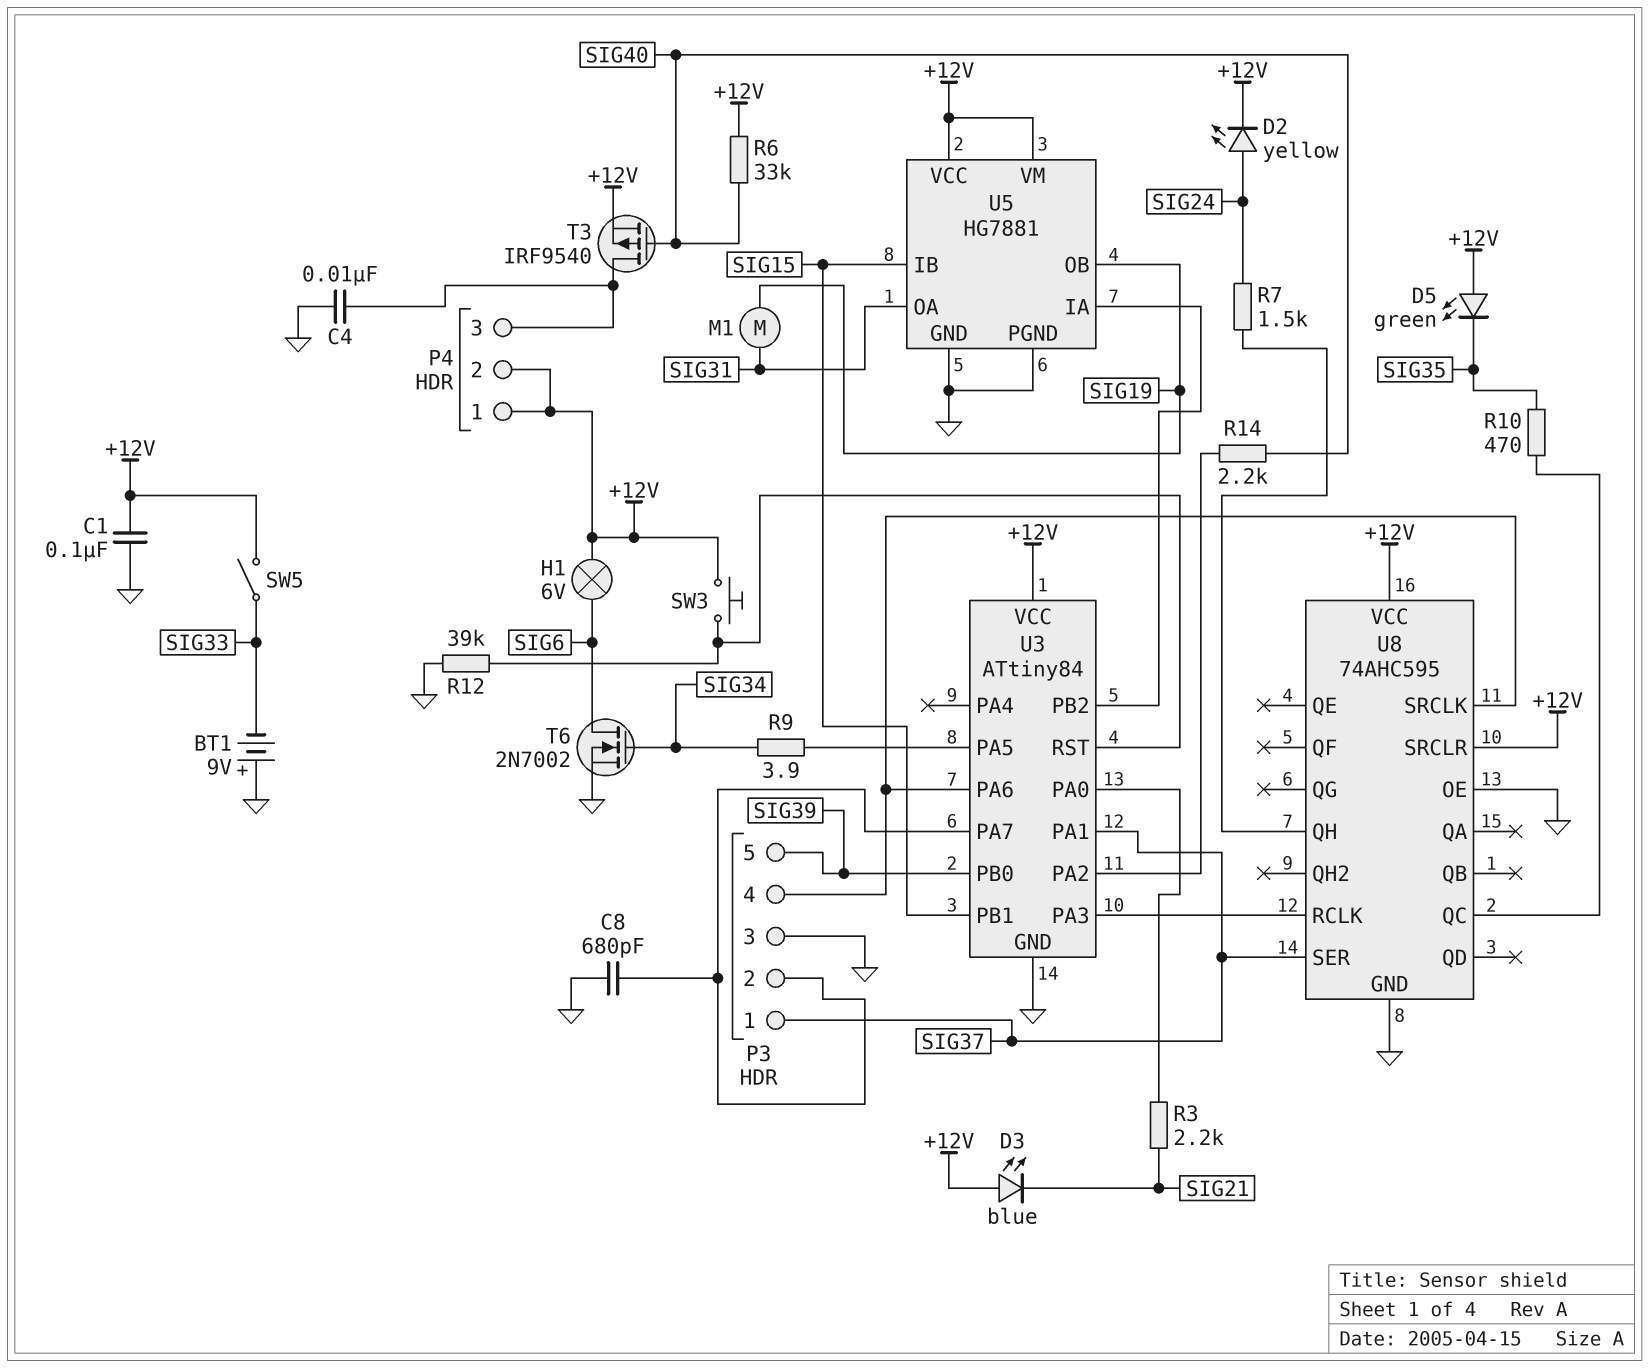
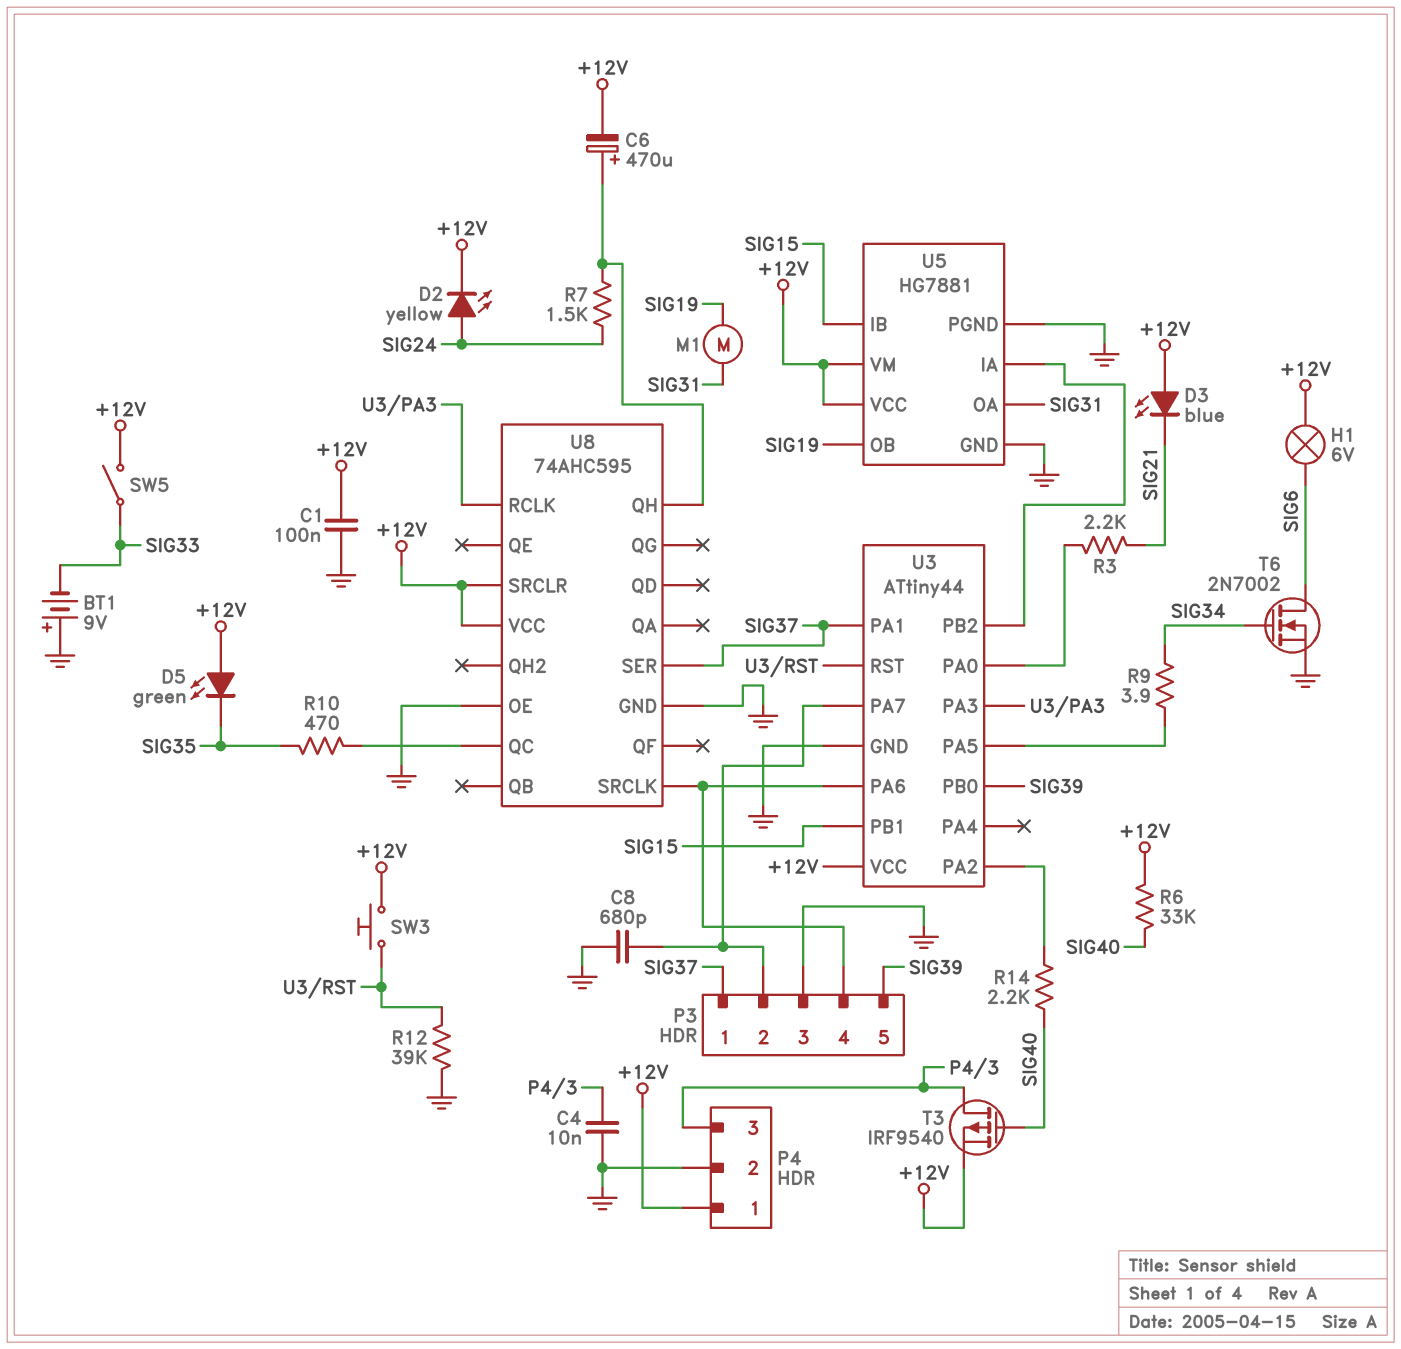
C6: none -> 470uF (plus U8/QH, minus +12V)
P4 pin 2: +12V -> GND
U3: ATtiny84 -> ATtiny44

